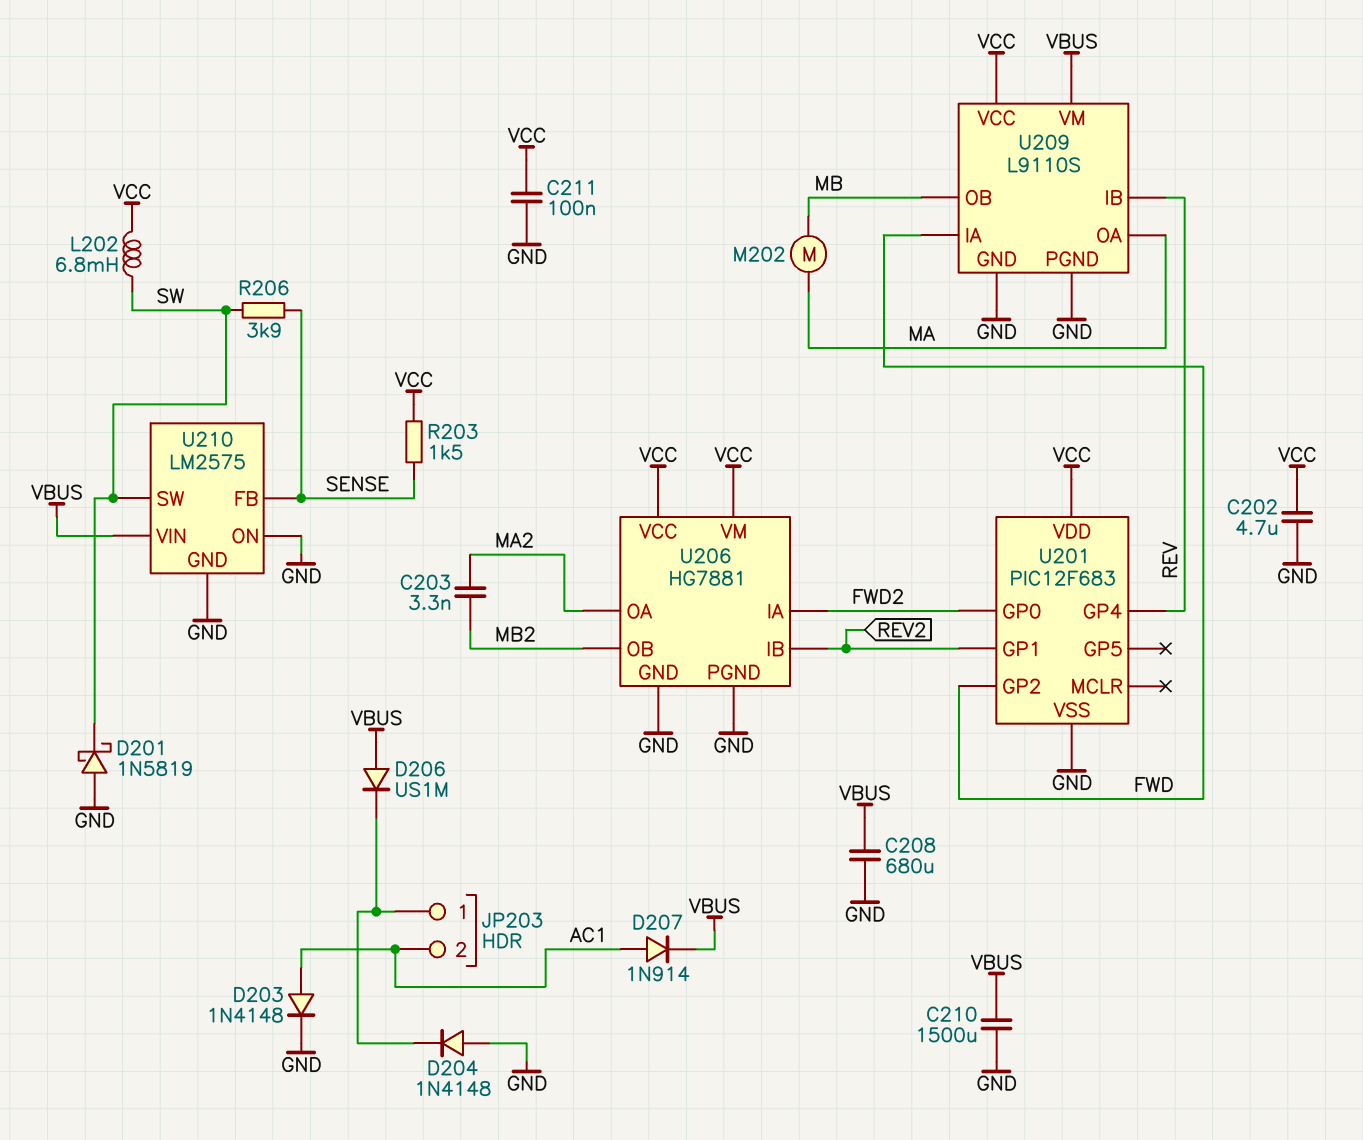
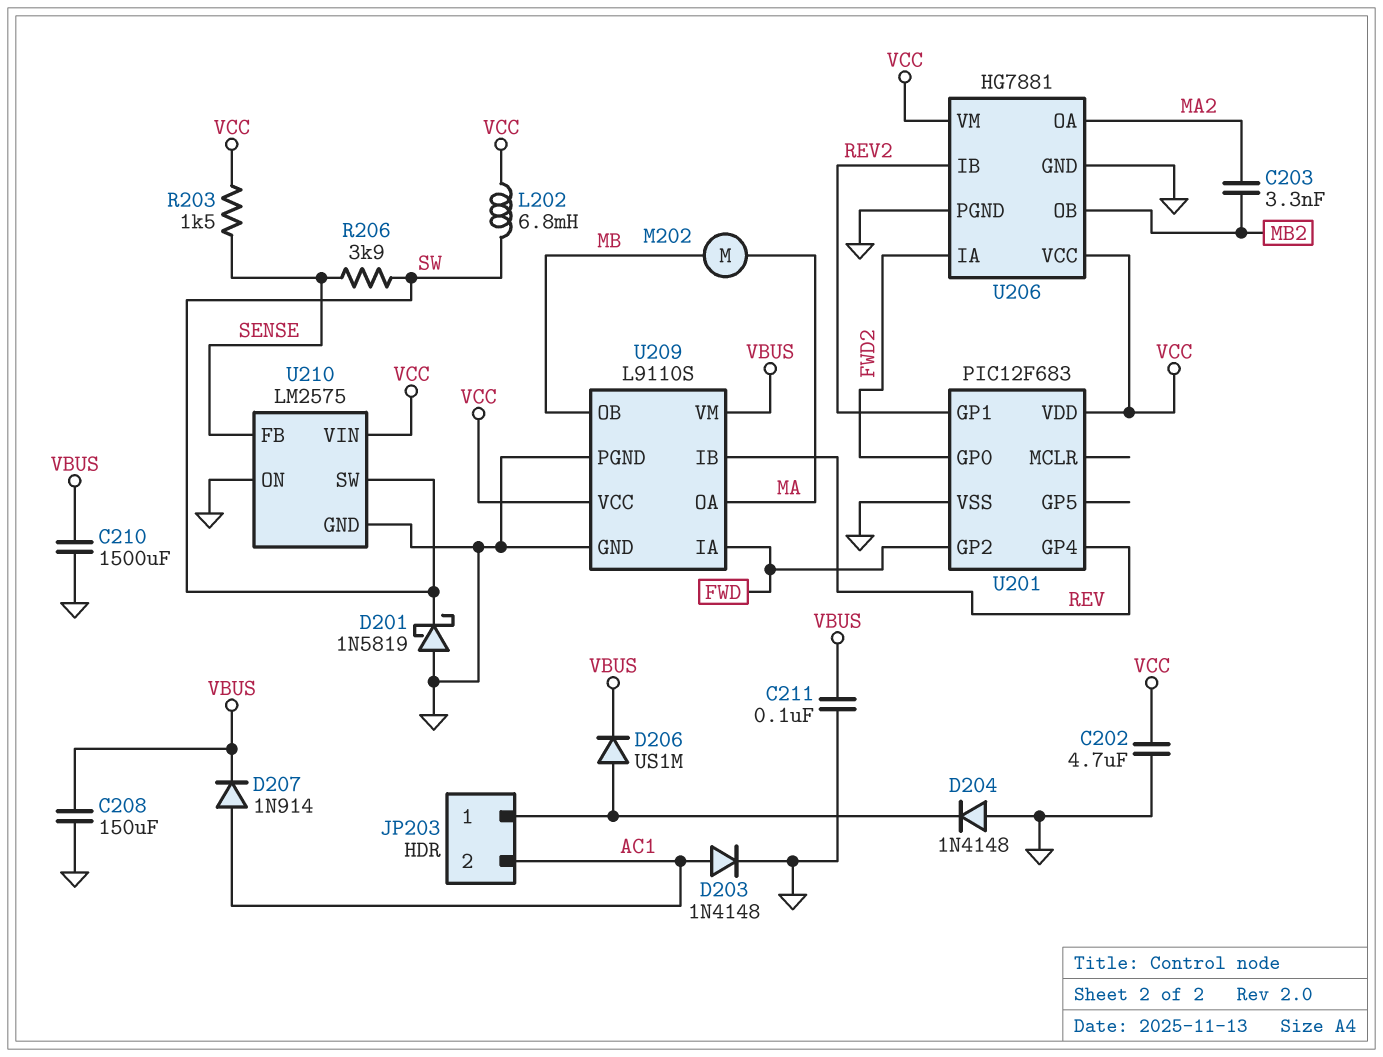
C208: 680uF (GND, VBUS) -> 150uF (GND, VBUS)
C211: 100nF (GND, VCC) -> 100nF (GND, VBUS)
D206: diode US1M (A VBUS, K JP203/1) -> diode US1M (A JP203/1, K VBUS)
U210 pin VIN: VBUS -> VCC

